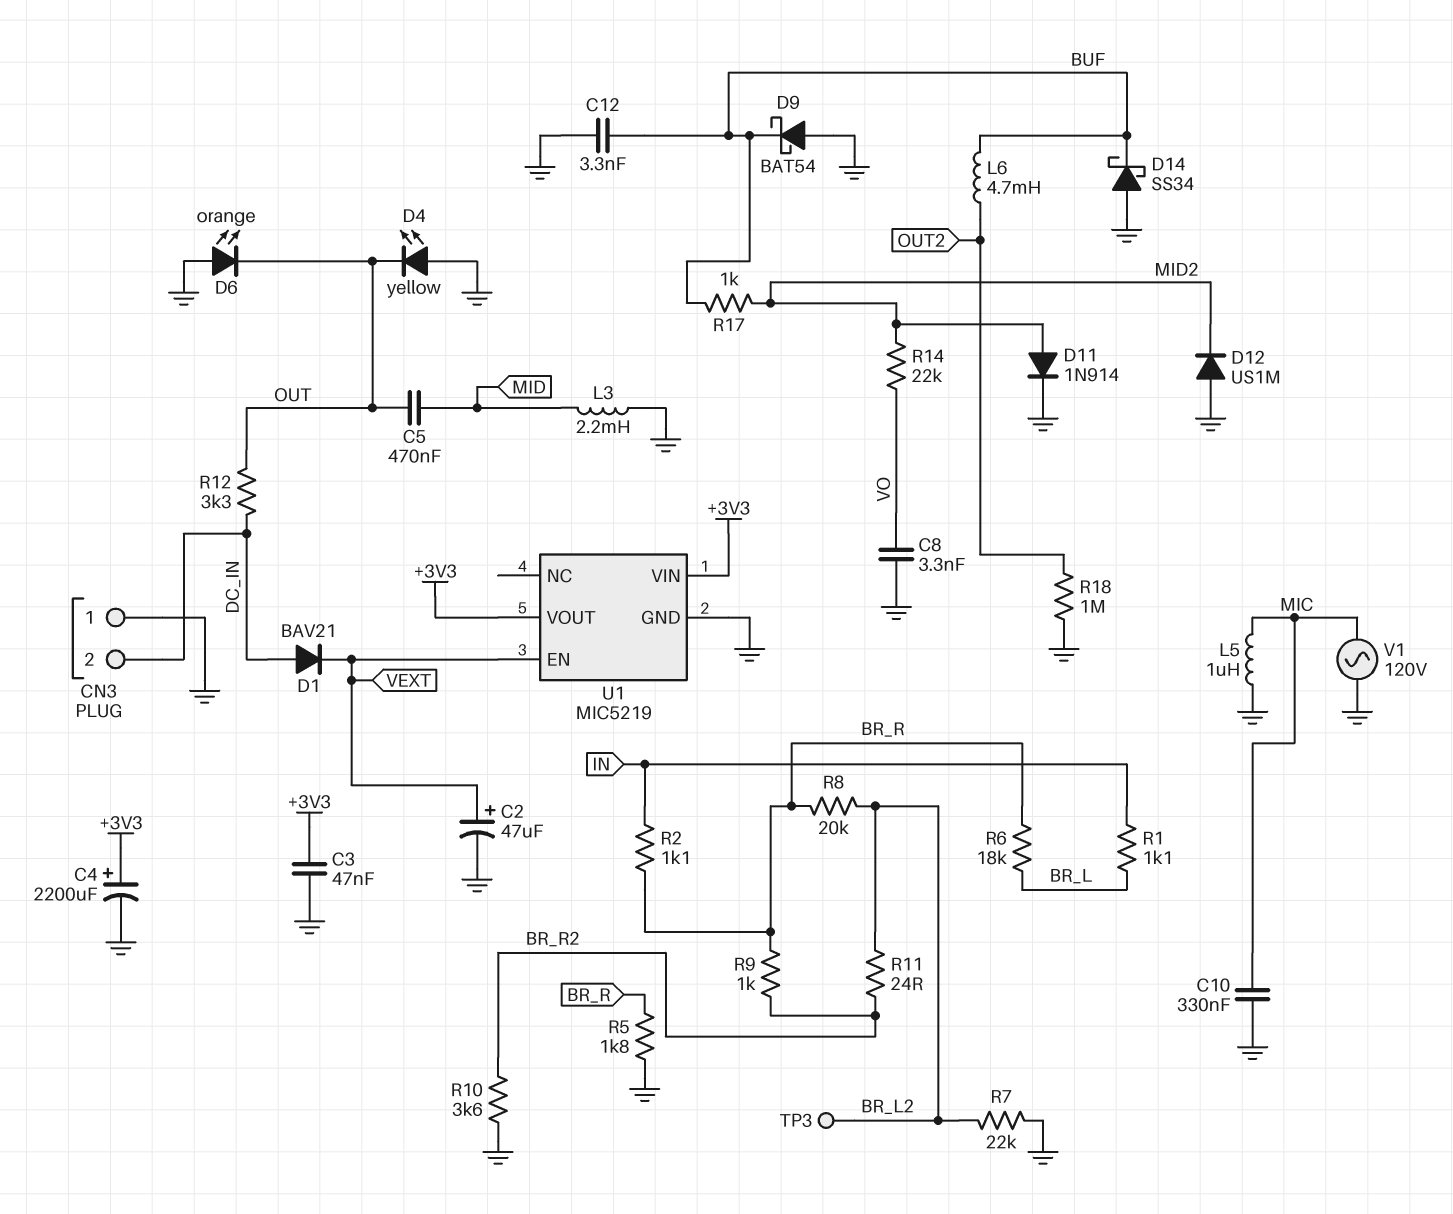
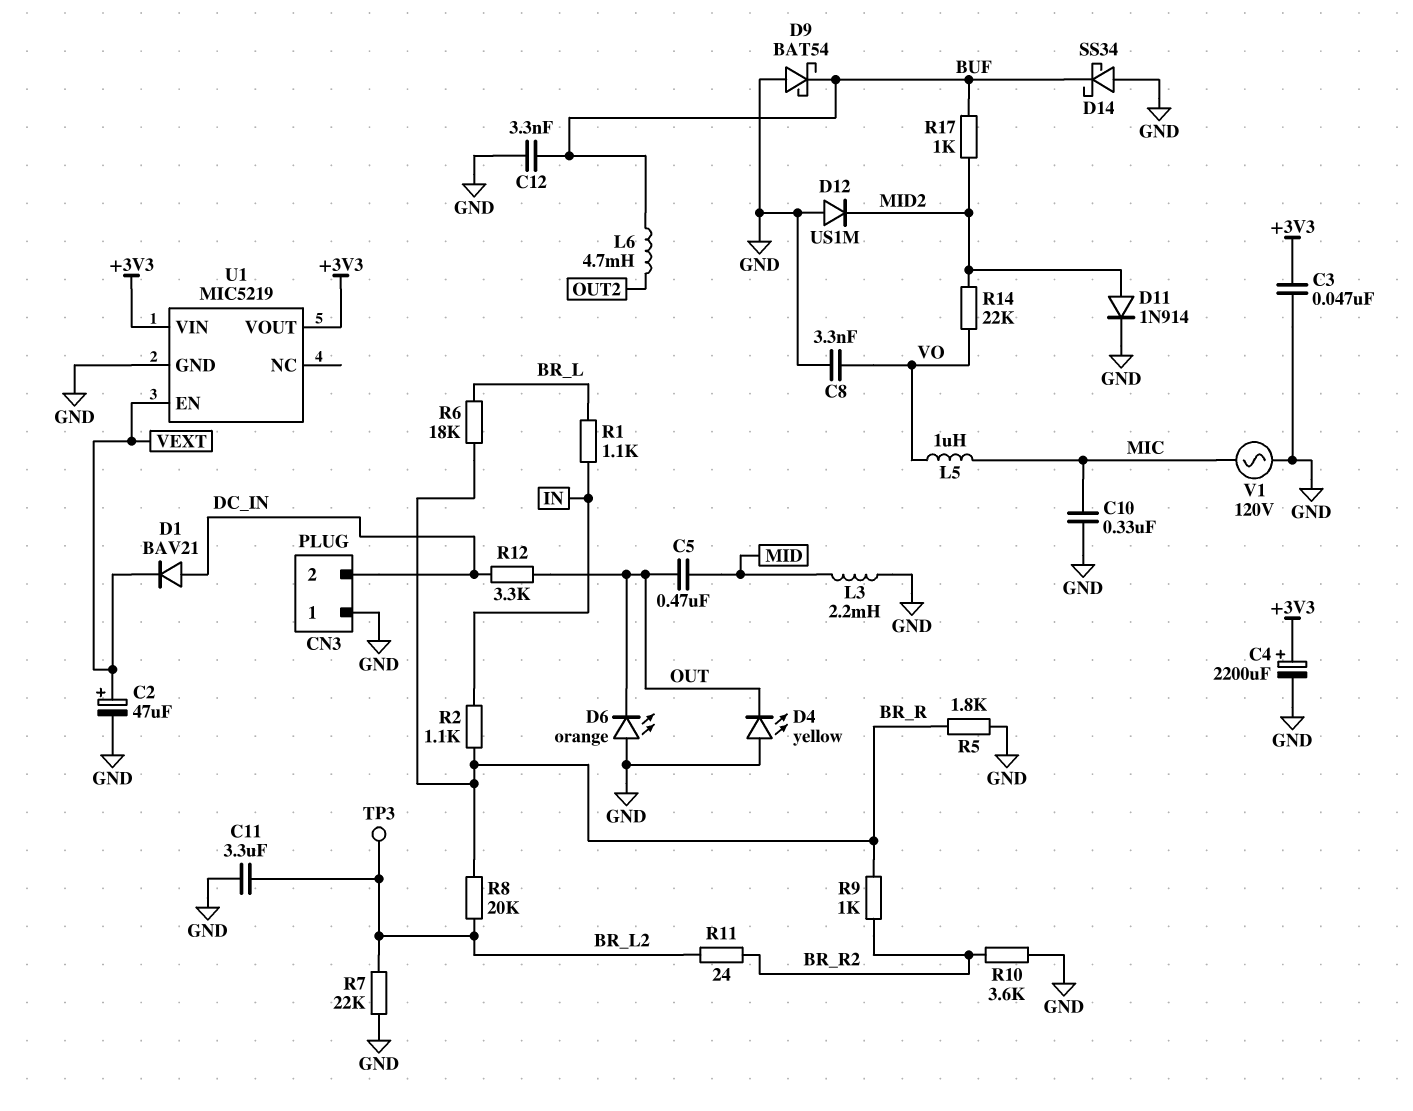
C11: none -> 3.3uF (BR_L2, GND)
L5: 1uH (GND, MIC) -> 1uH (MIC, VO)
R18: 1M (GND, OUT2) -> none

